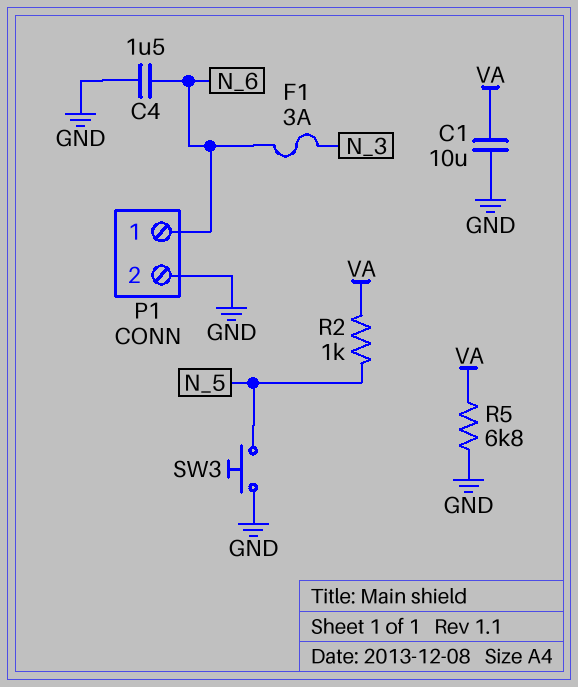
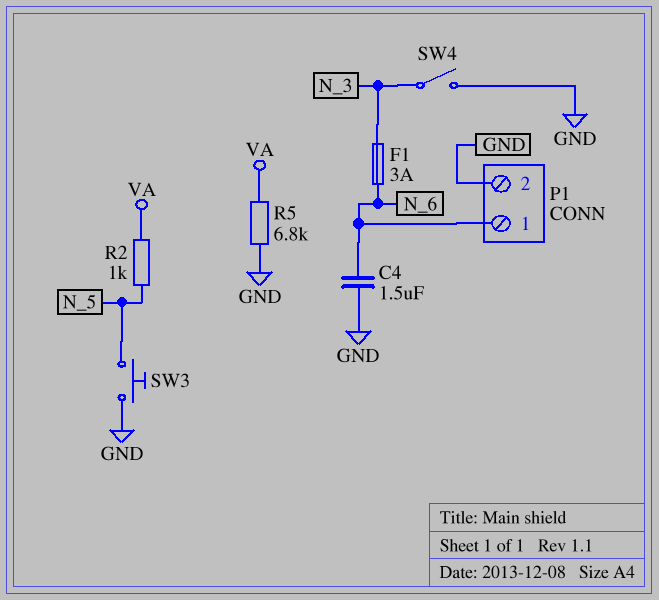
C1: 10uF (GND, VA) -> none
SW4: none -> switch (GND, N_3)

